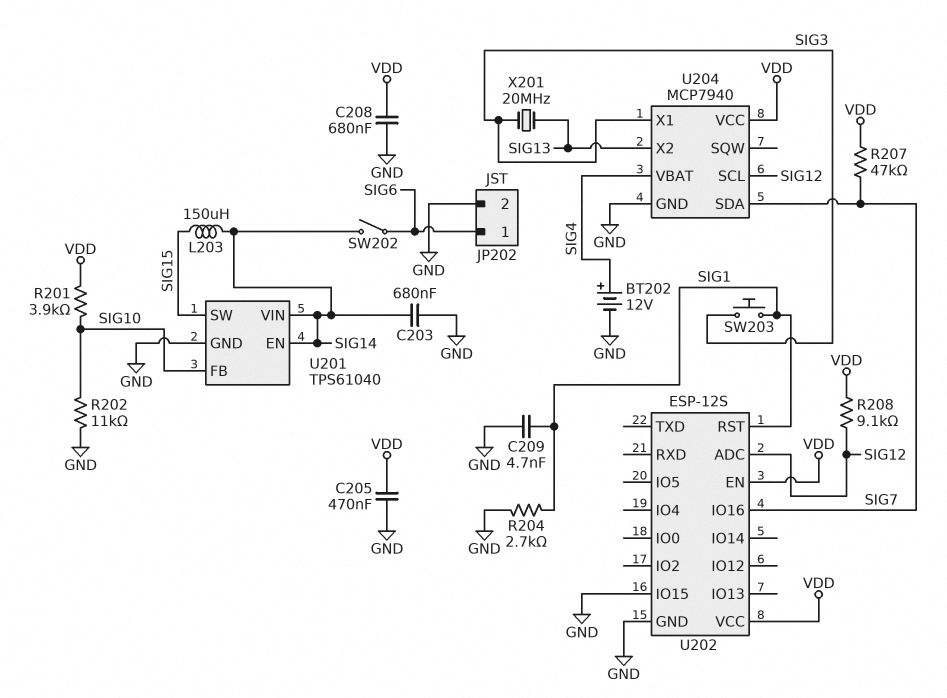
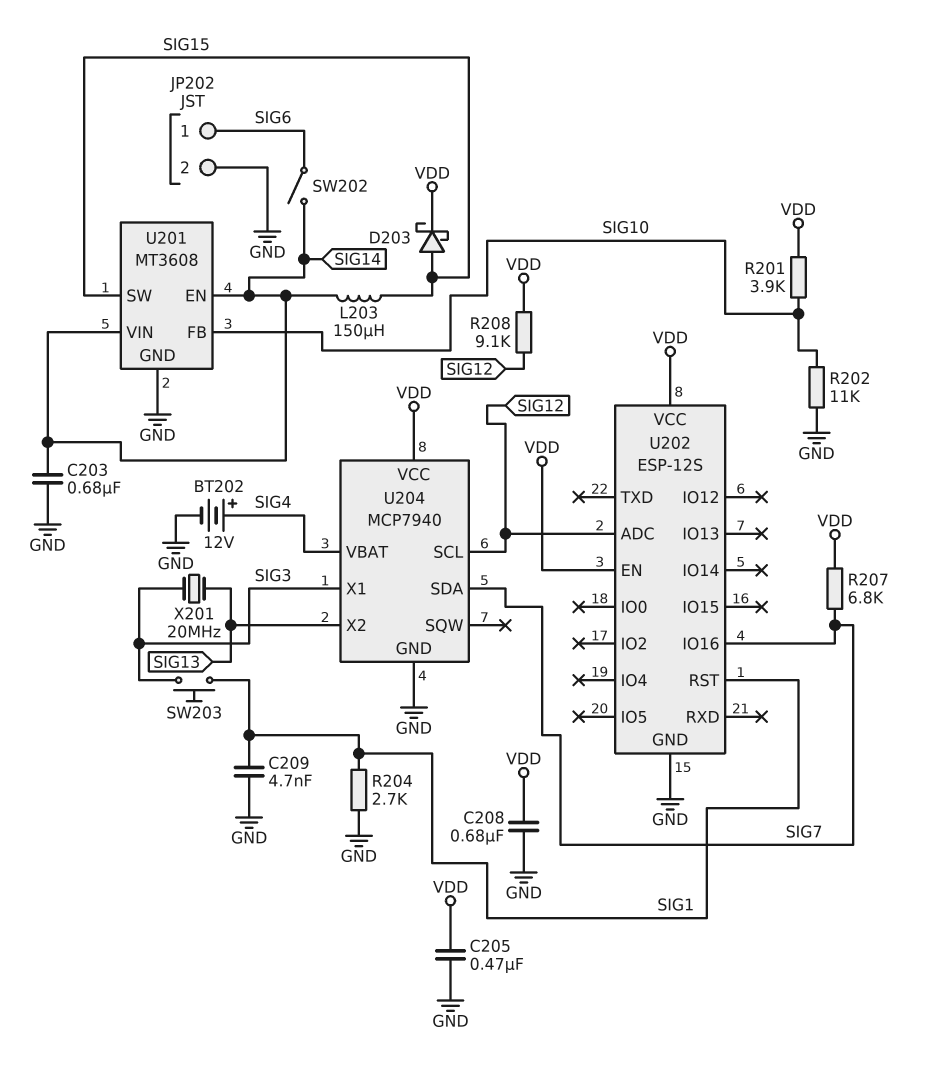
D203: none -> schottky (A SIG15, K VDD)
R207: 47k (SIG7, VDD) -> 6.8k (SIG7, VDD)
U201: TPS61040 -> MT3608
U202 pin IO15: GND -> none

